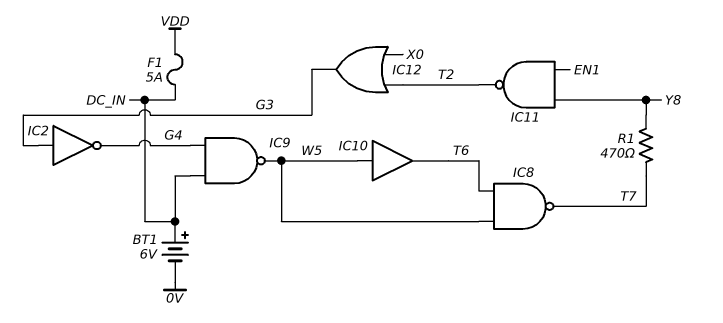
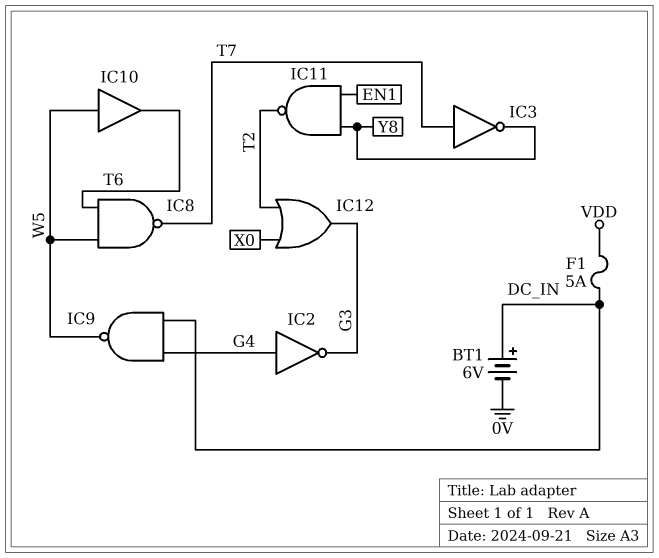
IC2: NOT (in G3, out G4) -> NOT (in G4, out G3)
IC3: none -> NOT (in T7, out Y8)
R1: 470 (T7, Y8) -> none

